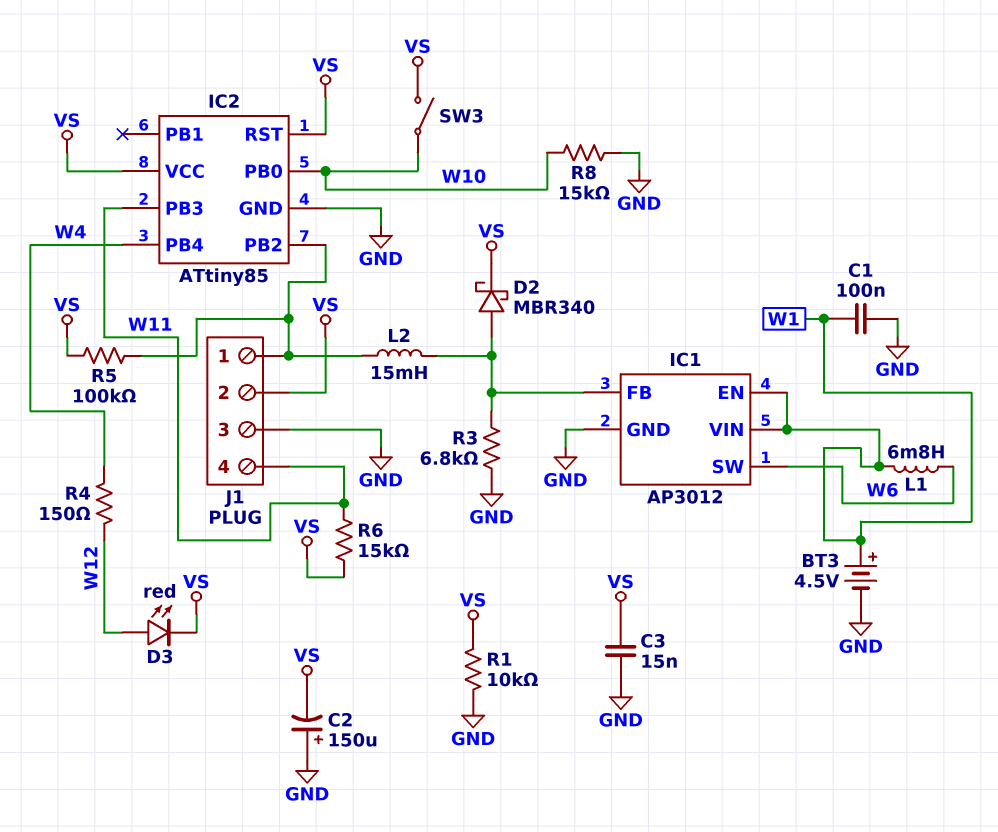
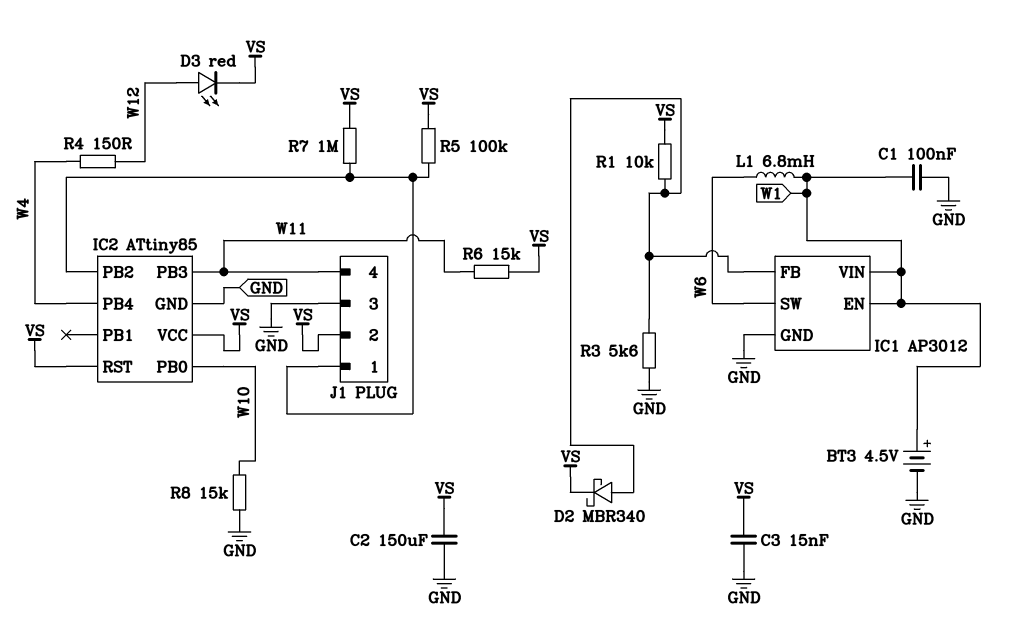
C2: 150uF (plus GND, minus VS) -> 150uF (GND, VS)
L2: 15mH (IC1/FB, IC2/PB2) -> none
R1: 10k (GND, VS) -> 10k (IC1/FB, VS)
R3: 6.8k (GND, IC1/FB) -> 5.6k (GND, IC1/FB)
R7: none -> 1M (IC2/PB2, VS)
SW3: switch (VS, W10) -> none

